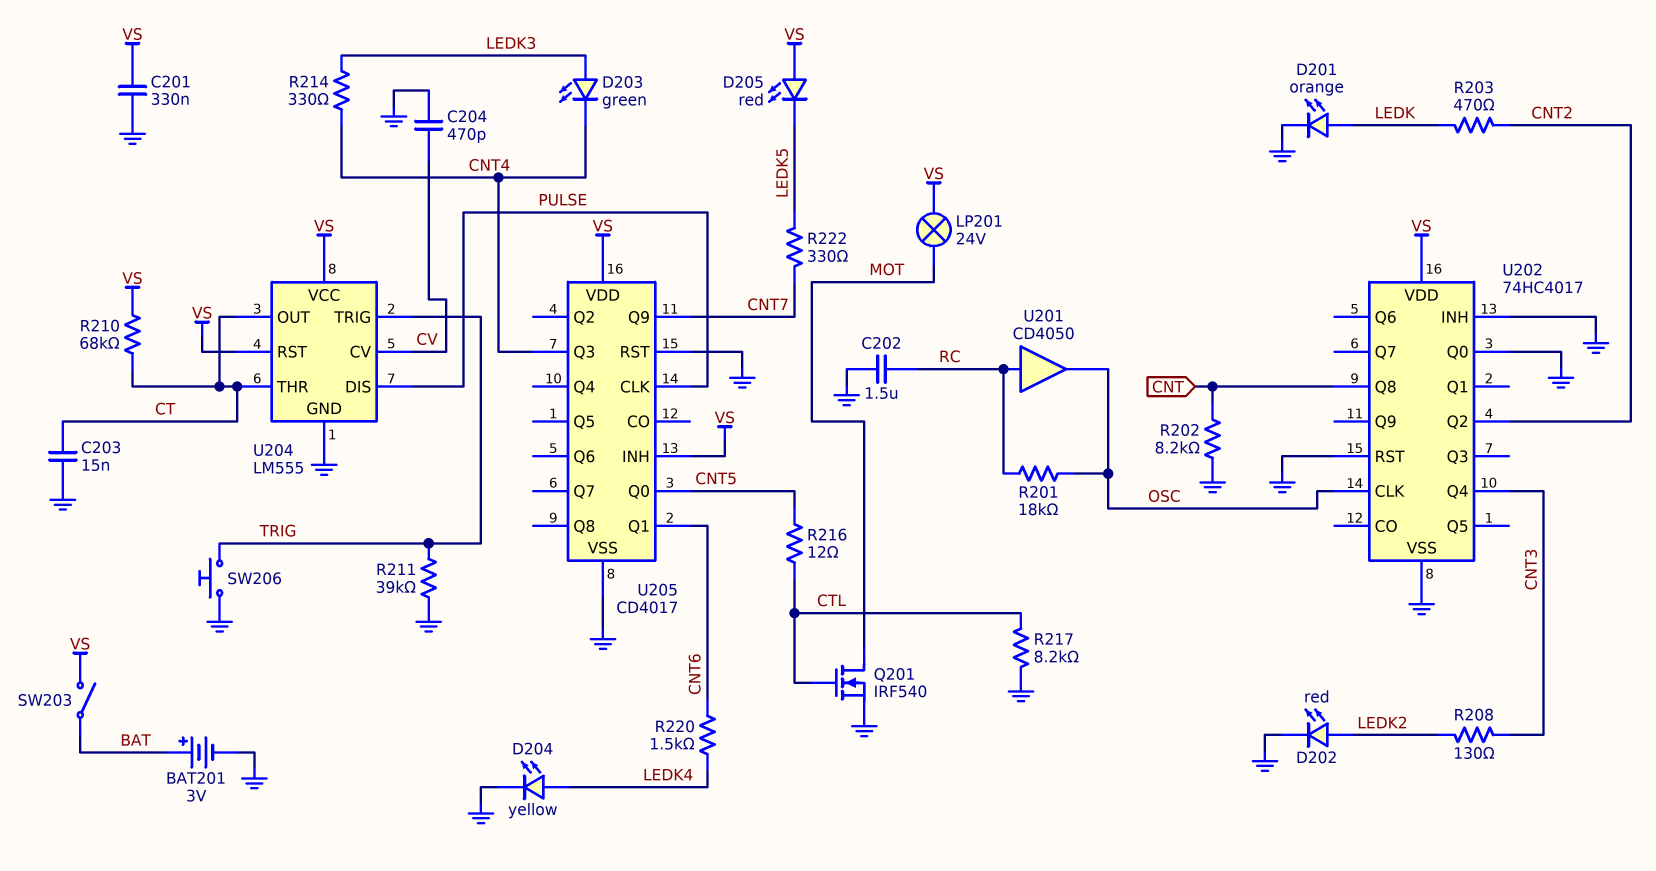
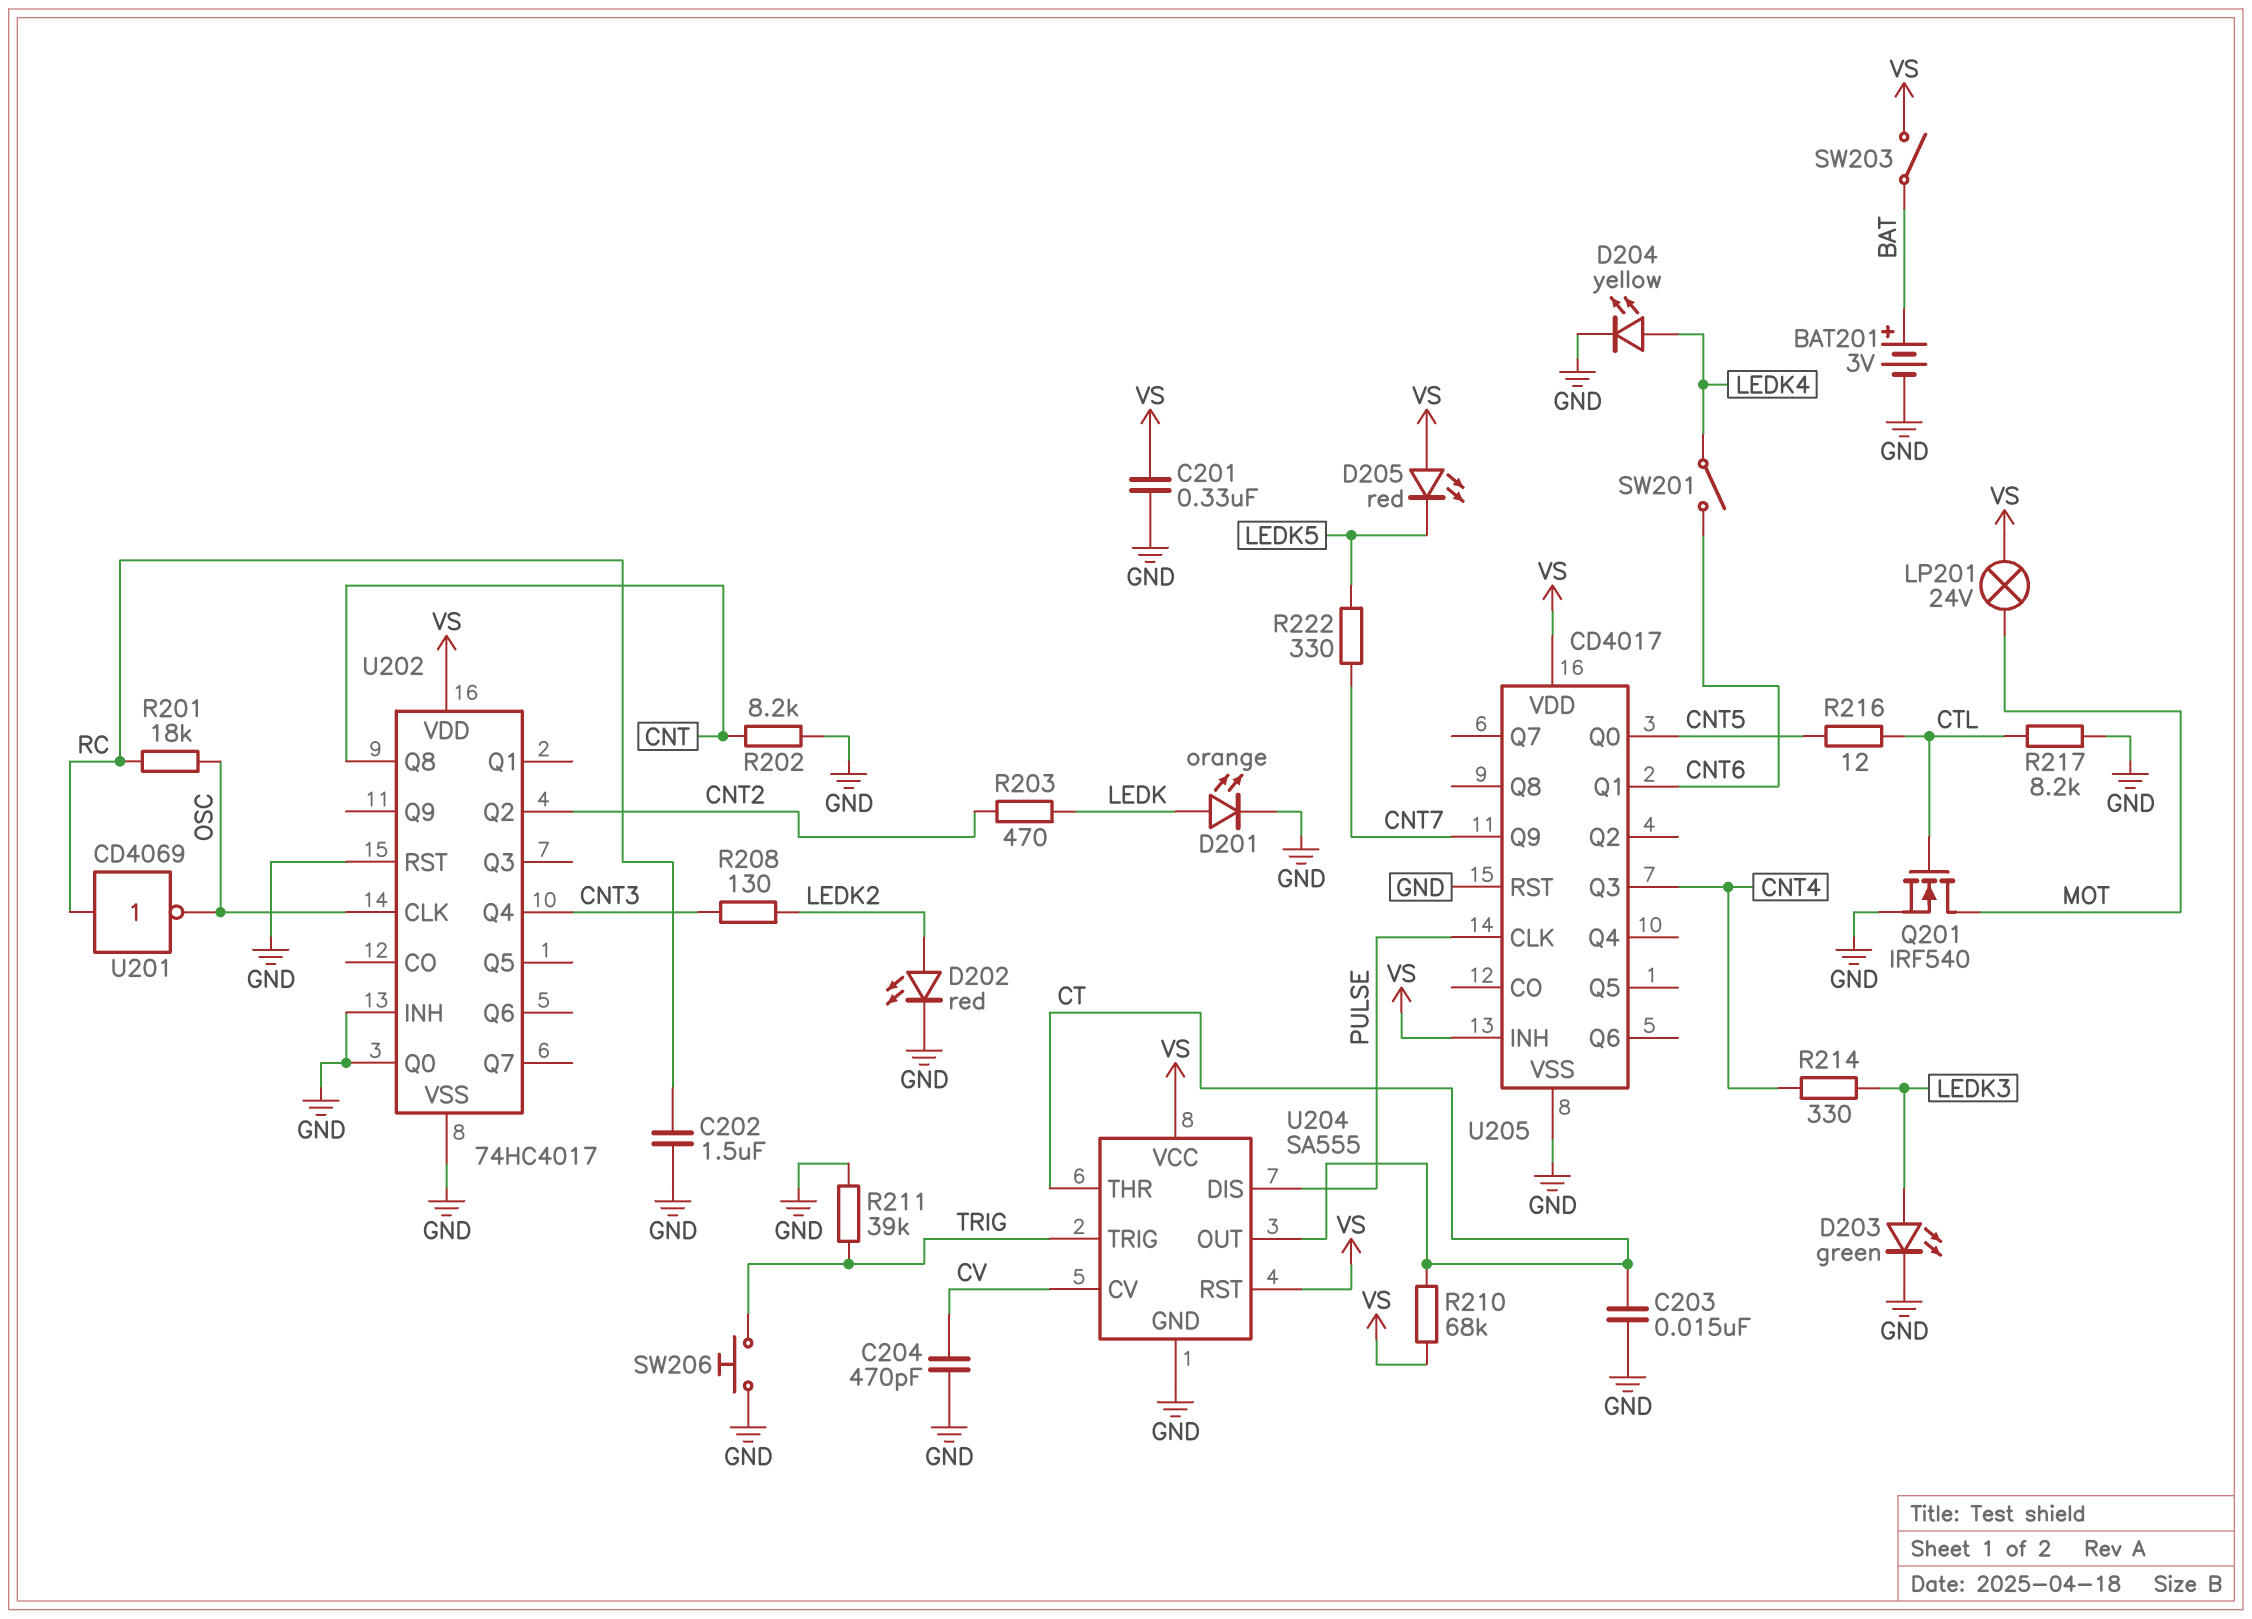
D203: LED green (A LEDK3, K CNT4) -> LED green (A LEDK3, K GND)
R220: 1.5k (CNT6, LEDK4) -> none
SW201: none -> switch (CNT6, LEDK4)
U201: buffer CD4050 (in RC, out OSC) -> NOT CD4069 (in RC, out OSC)
U204: LM555 -> SA555

